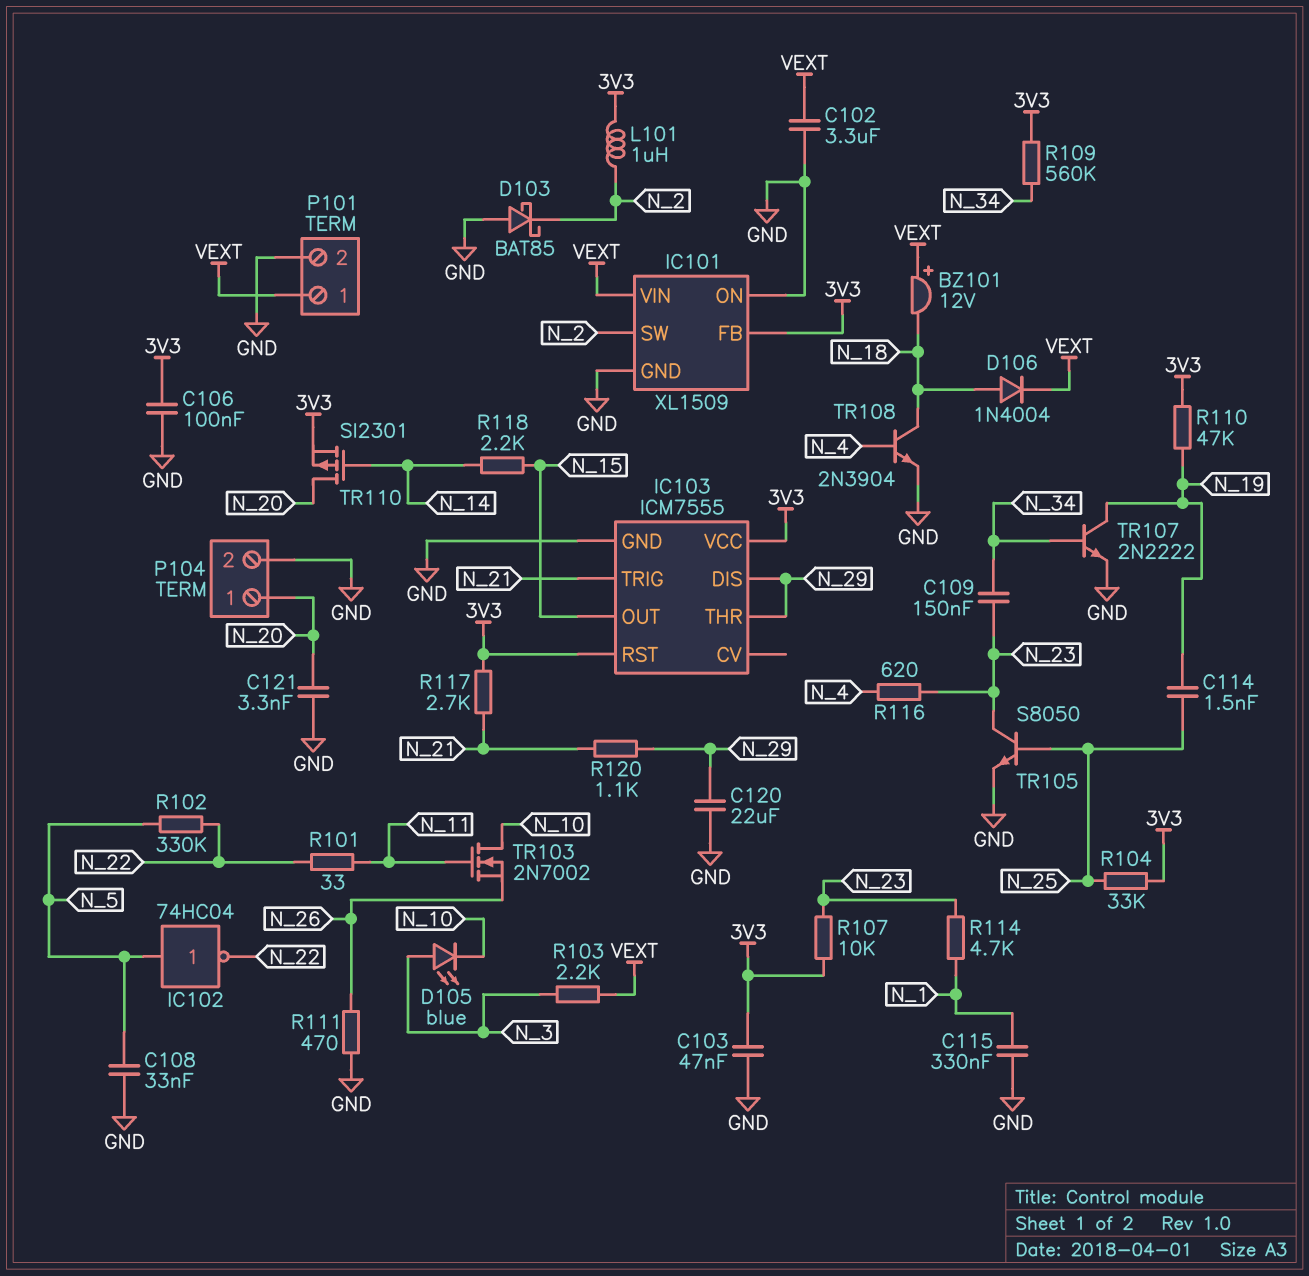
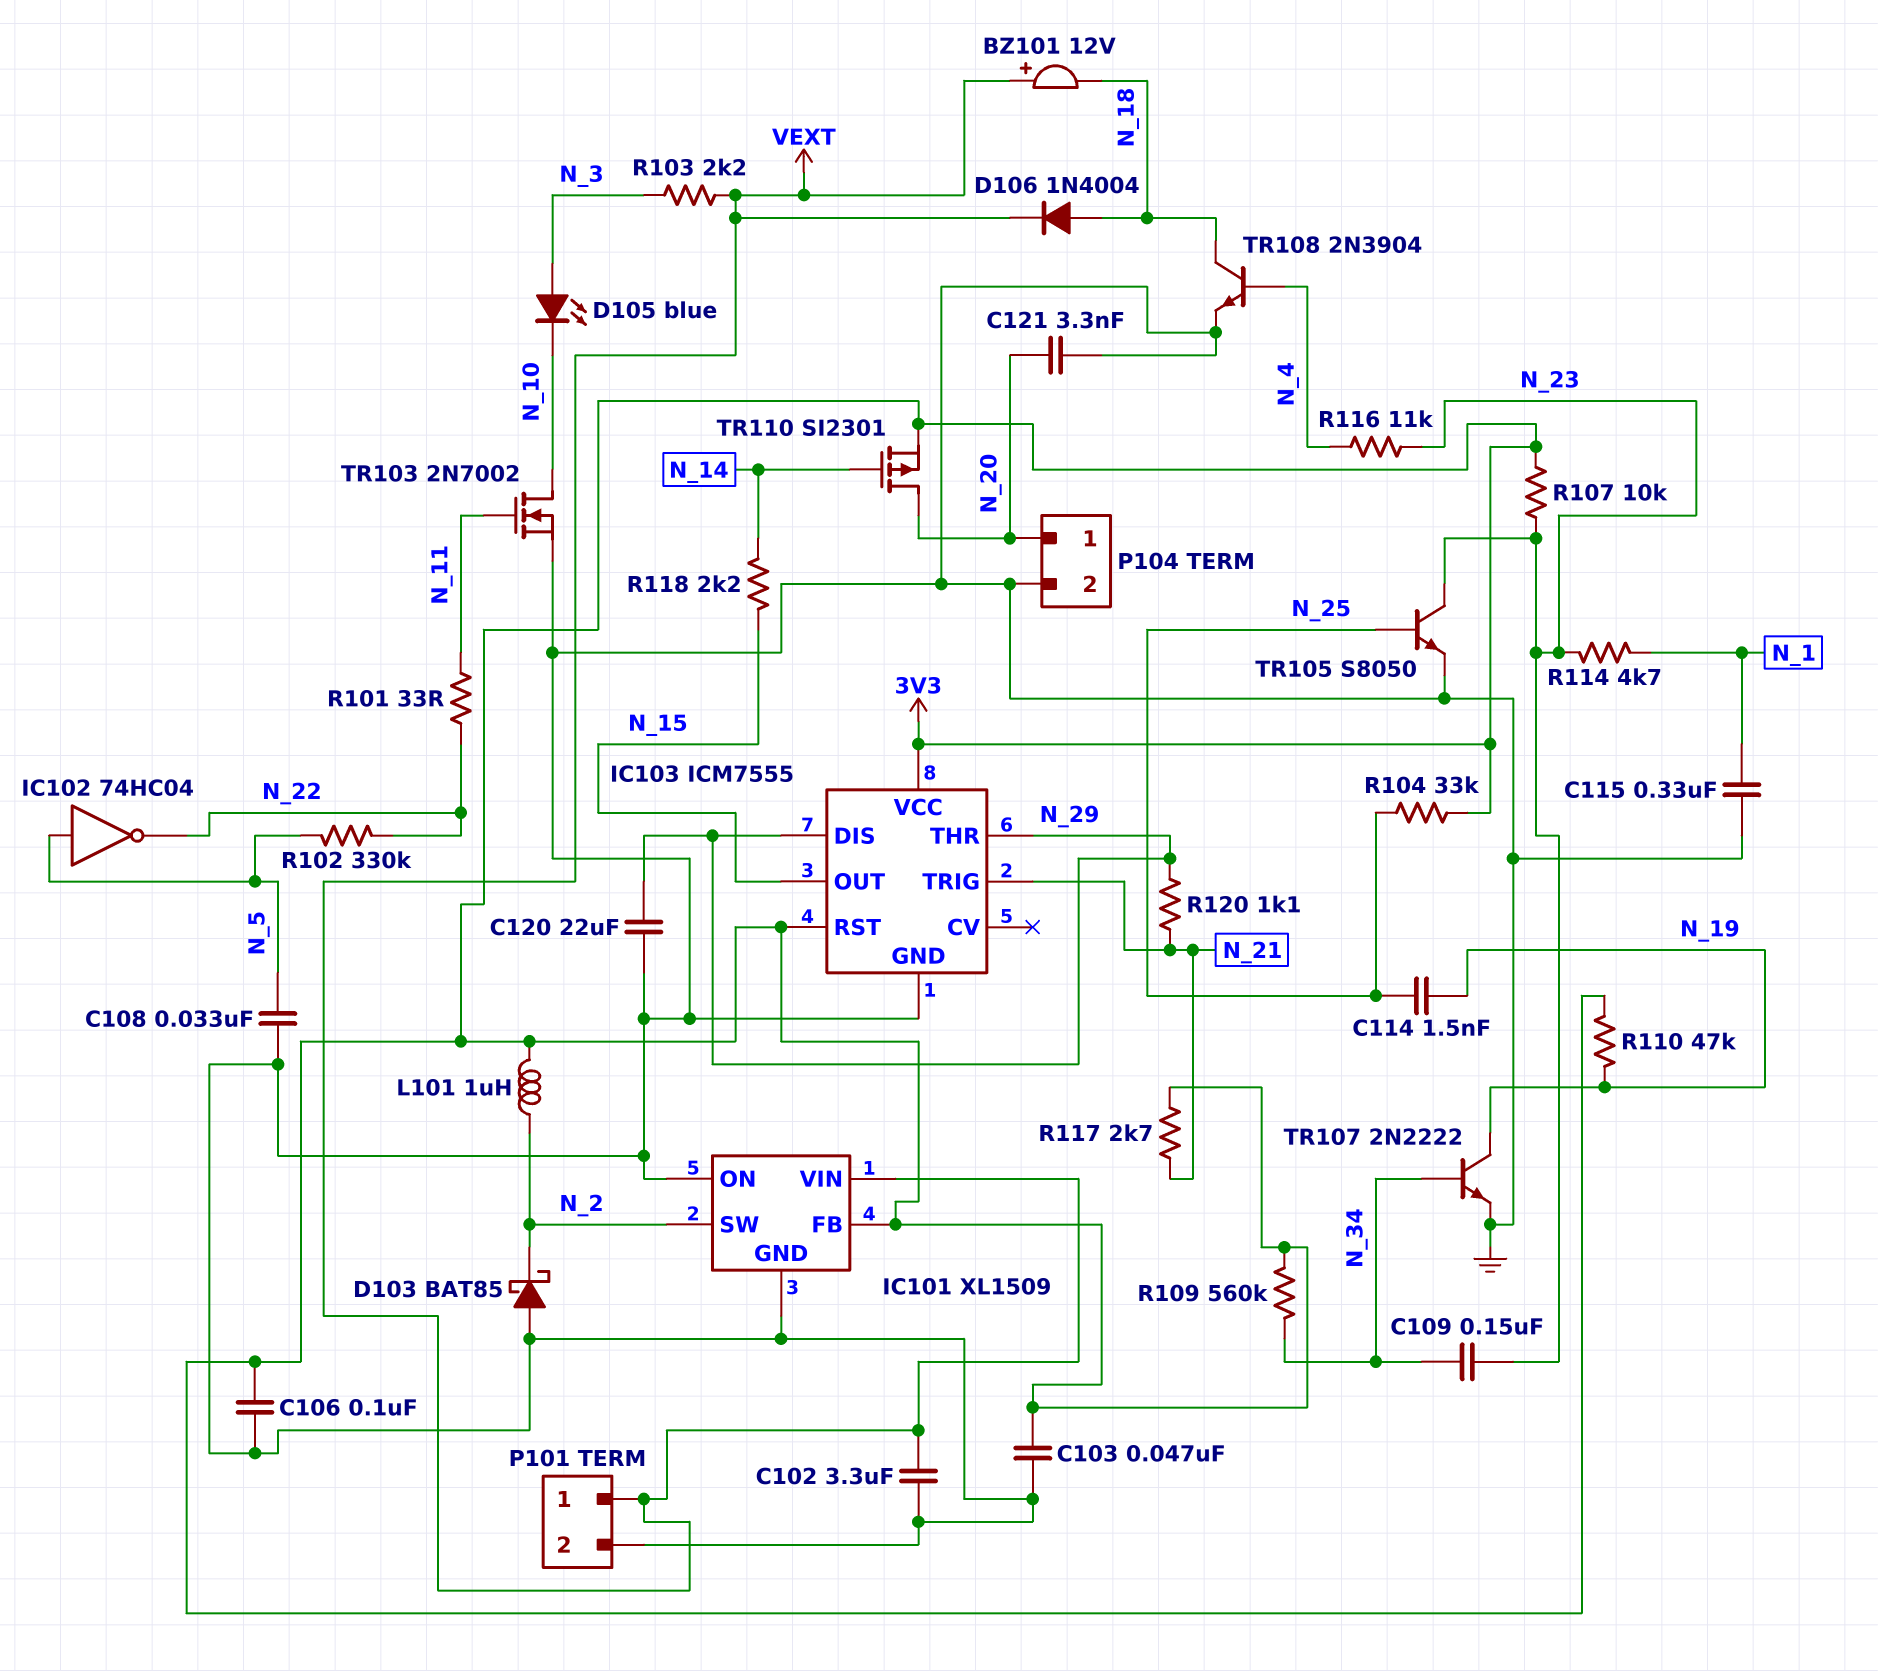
R111: 470 (GND, N_26) -> none
R116: 620 (N_4, N_23) -> 11k (N_4, N_23)
TR103: NMOS 2N7002 (G N_11, D N_10, S N_26) -> NMOS 2N7002 (G N_11, D N_10, S GND)

